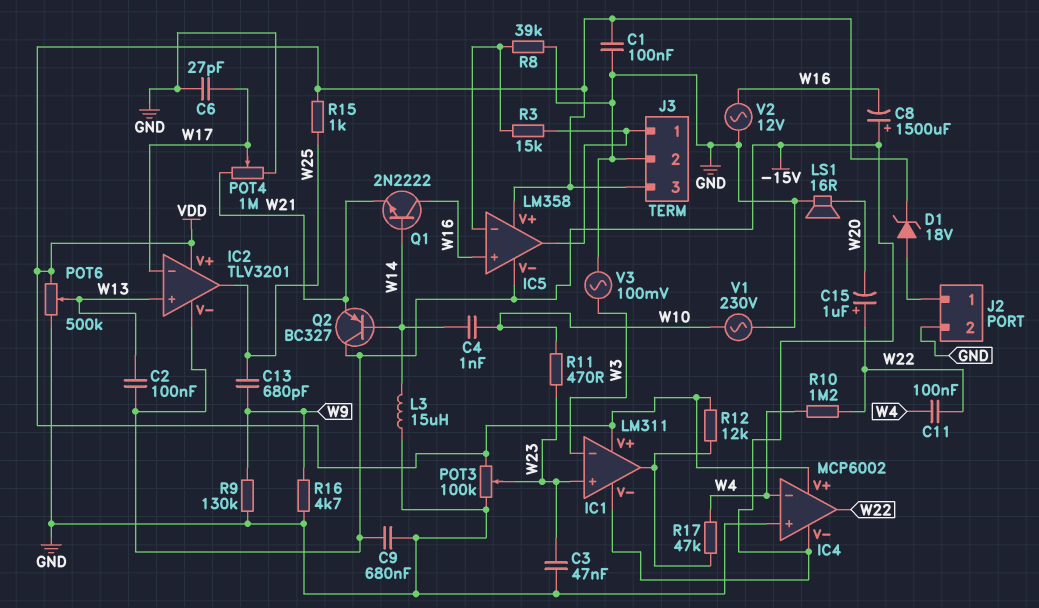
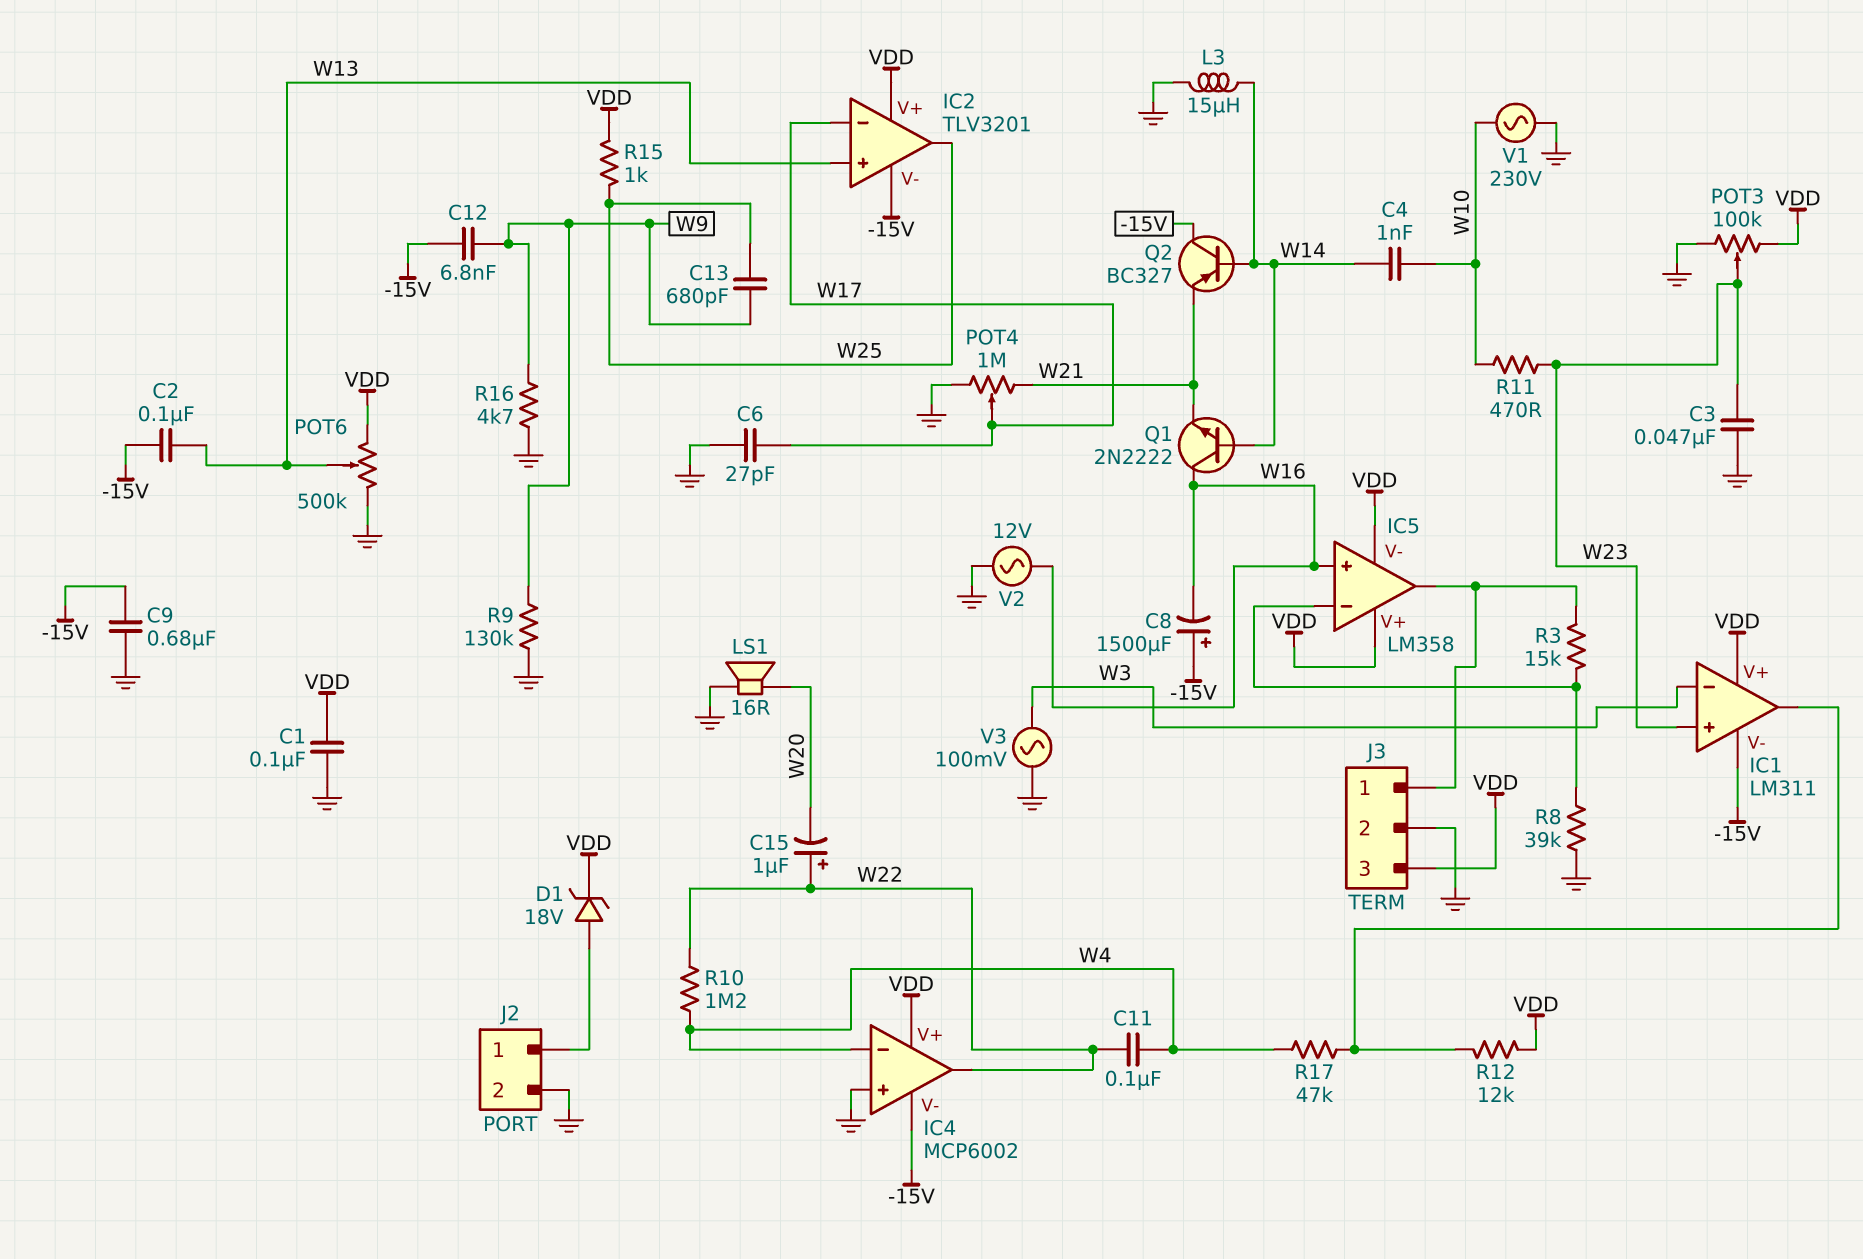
C12: none -> 6.8nF (-15V, W9)
IC5 pin V-: -15V -> VDD

